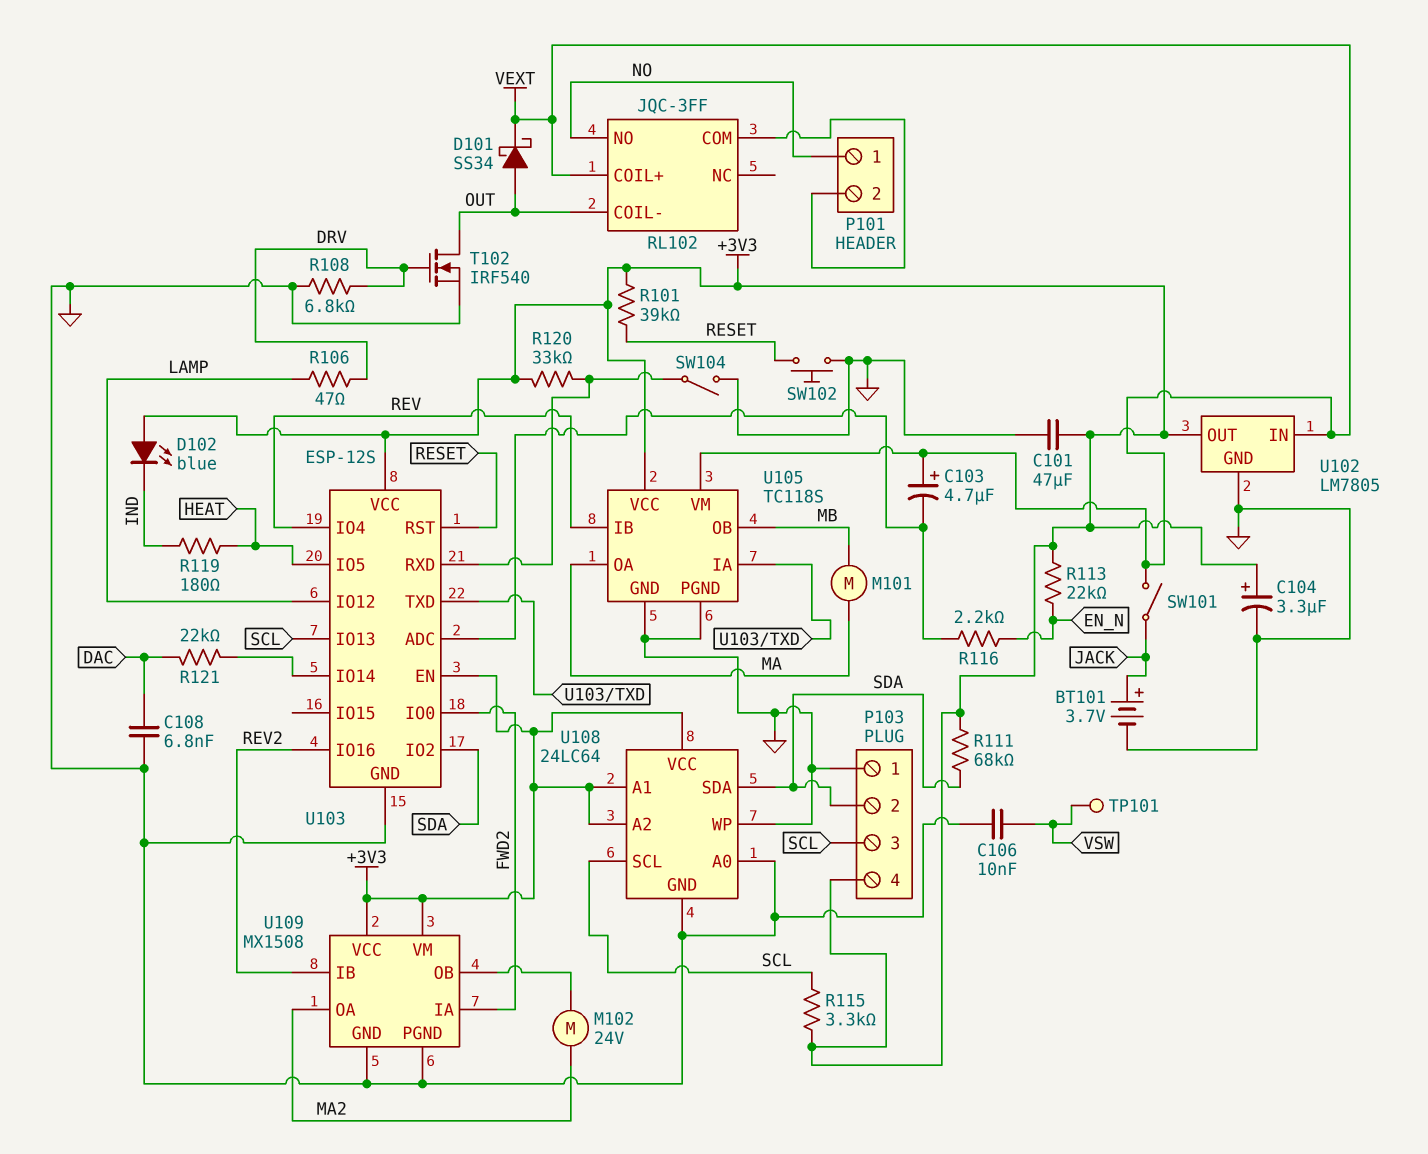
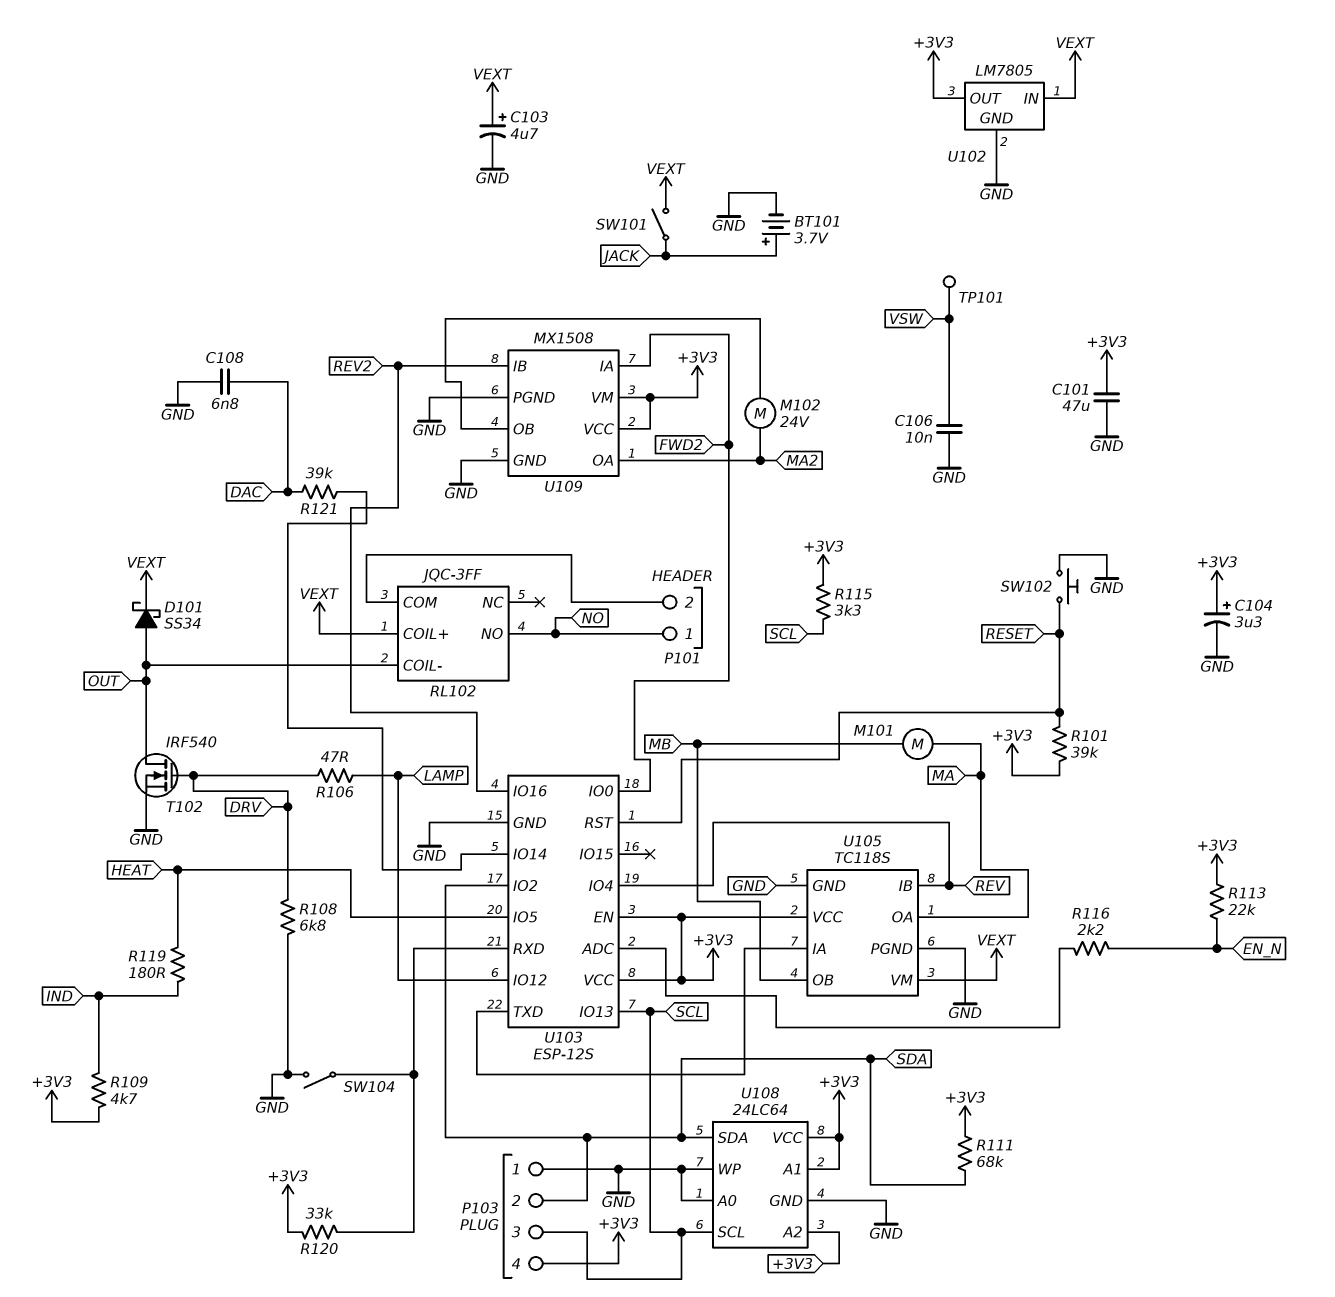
C103: 4.7uF (plus VEXT, minus U103/ADC) -> 4.7uF (plus VEXT, minus GND)
D102: LED blue (A +3V3, K IND) -> none
R109: none -> 4.7k (+3V3, IND)
R121: 22k (DAC, U103/IO14) -> 39k (DAC, U103/IO14)

